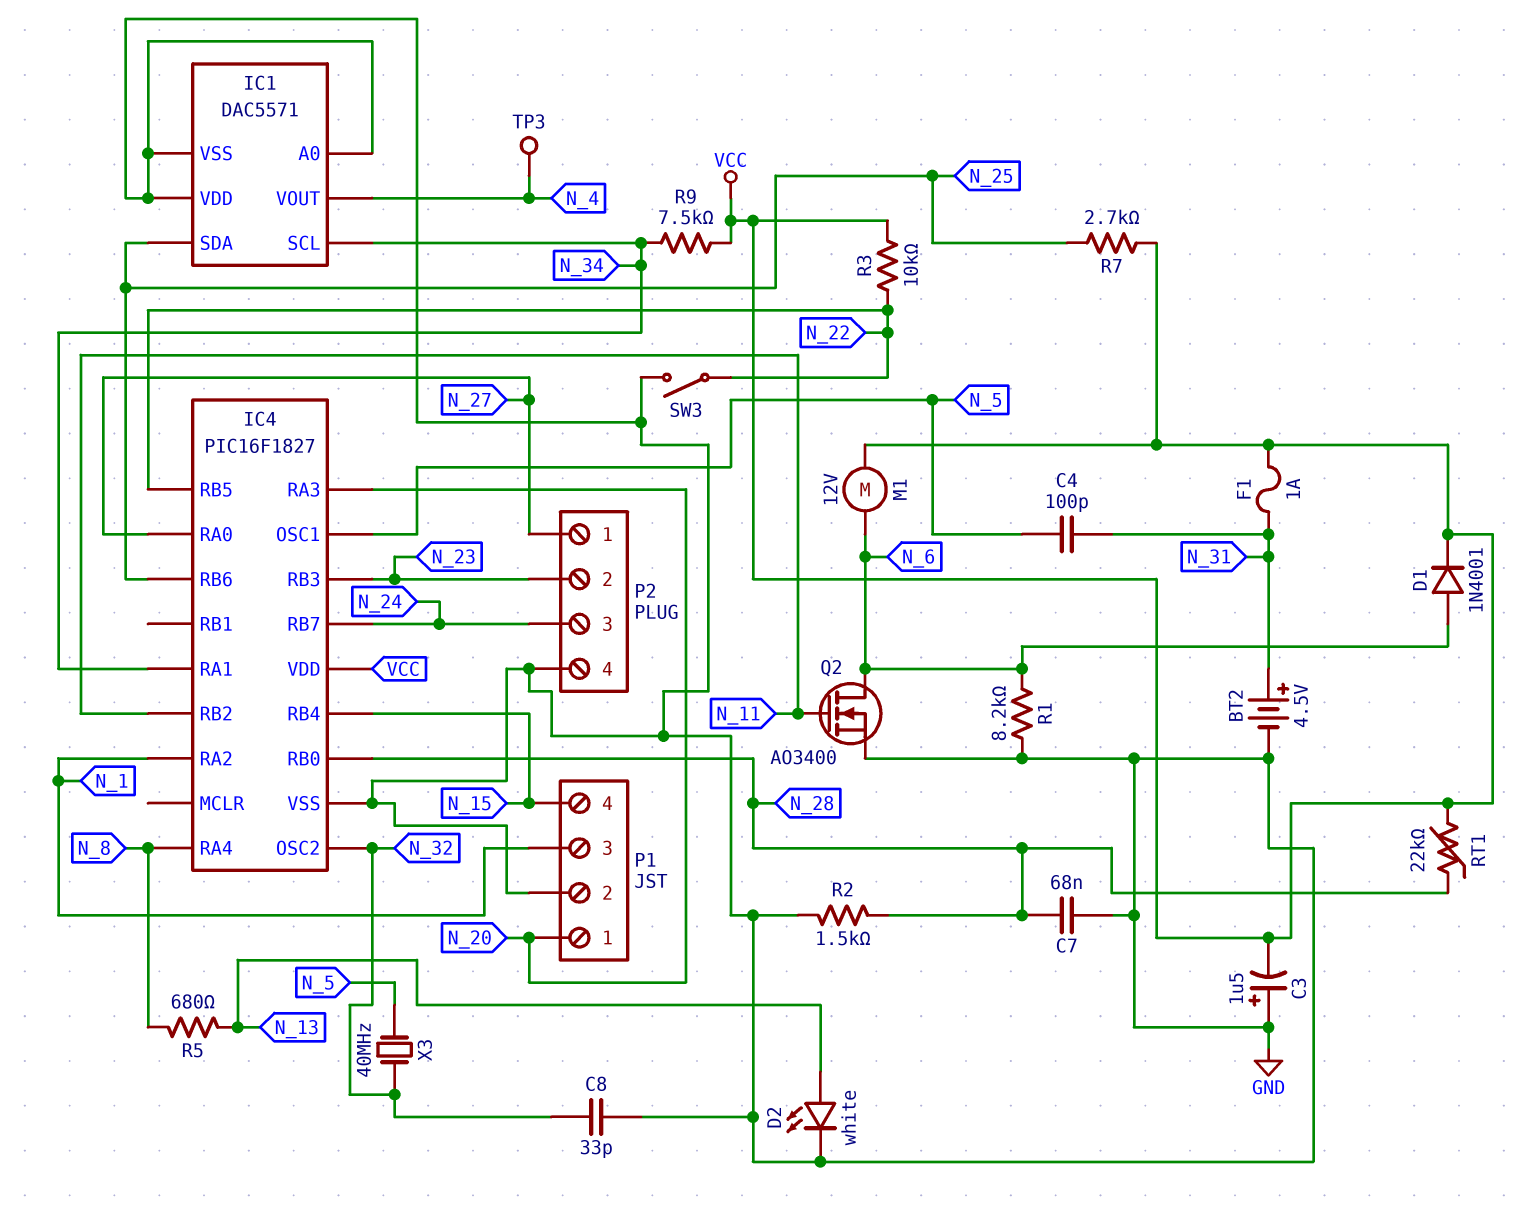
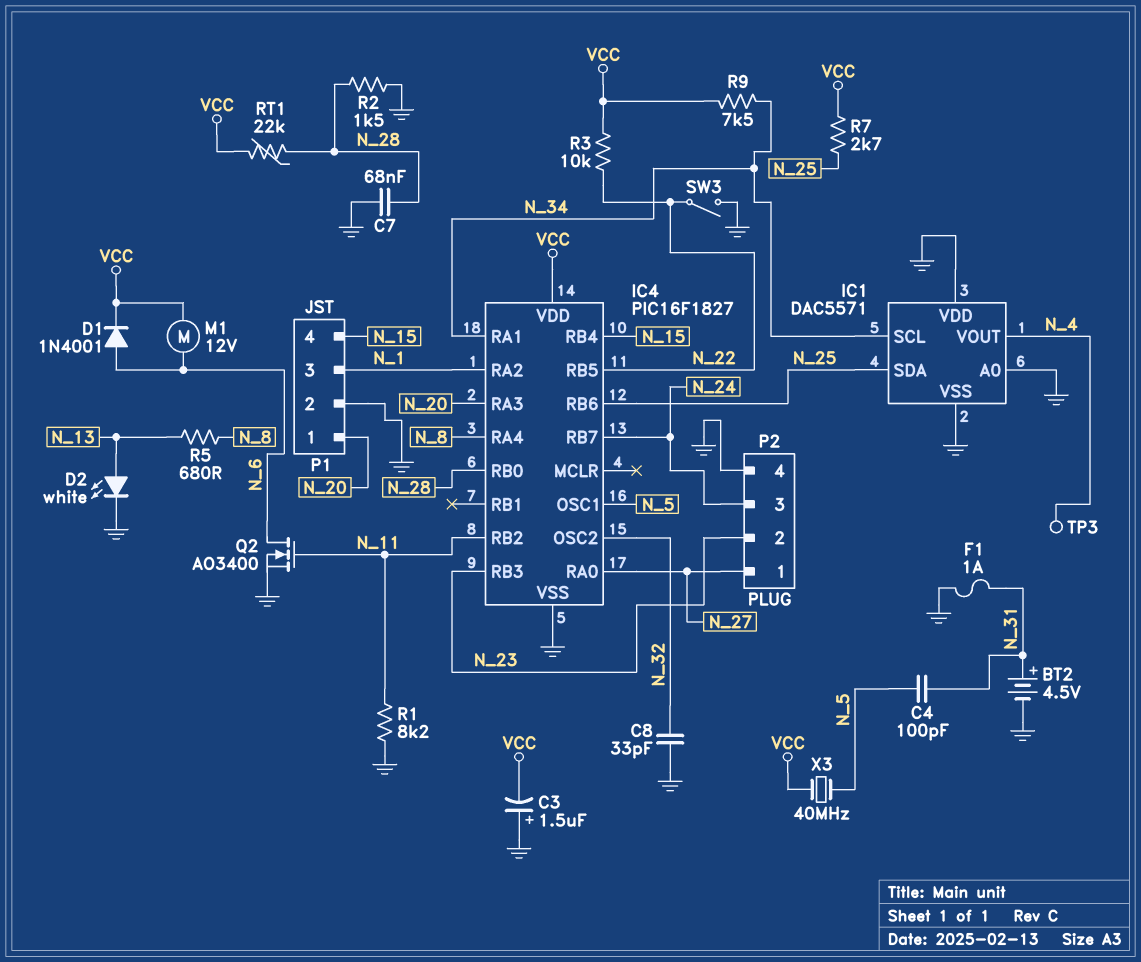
F1: 1A (N_31, VCC) -> 1A (GND, N_31)
R1: 8.2k (GND, N_6) -> 8.2k (GND, N_11)
X3: 40MHz (N_5, N_32) -> 40MHz (N_5, VCC)

